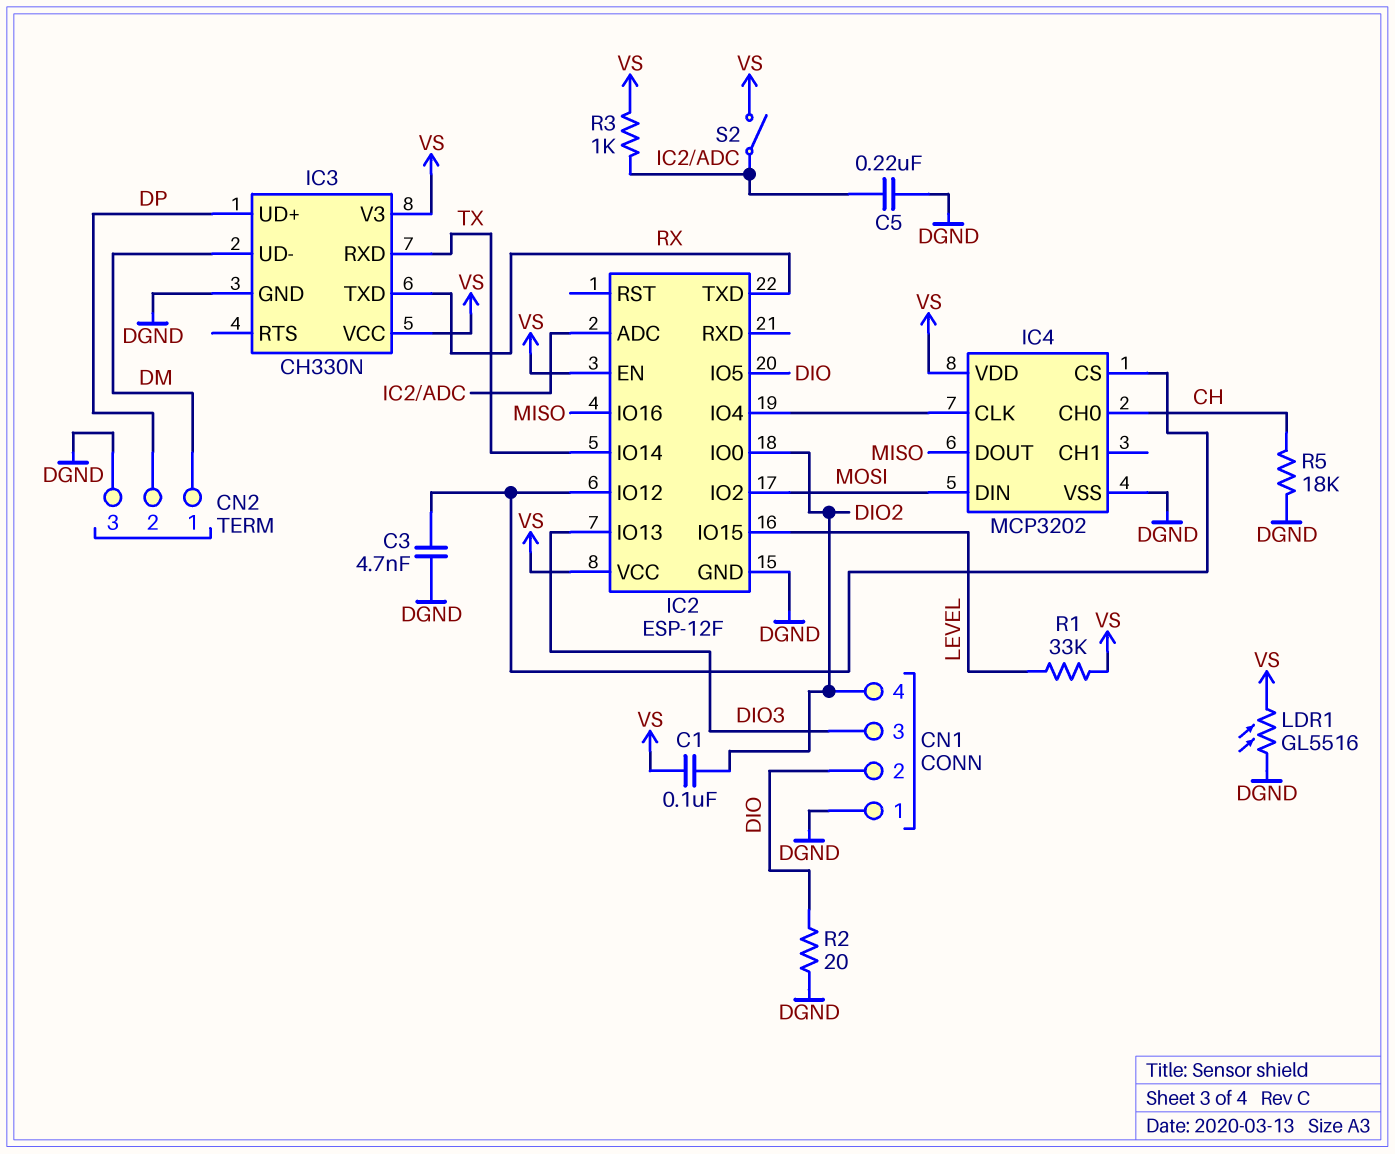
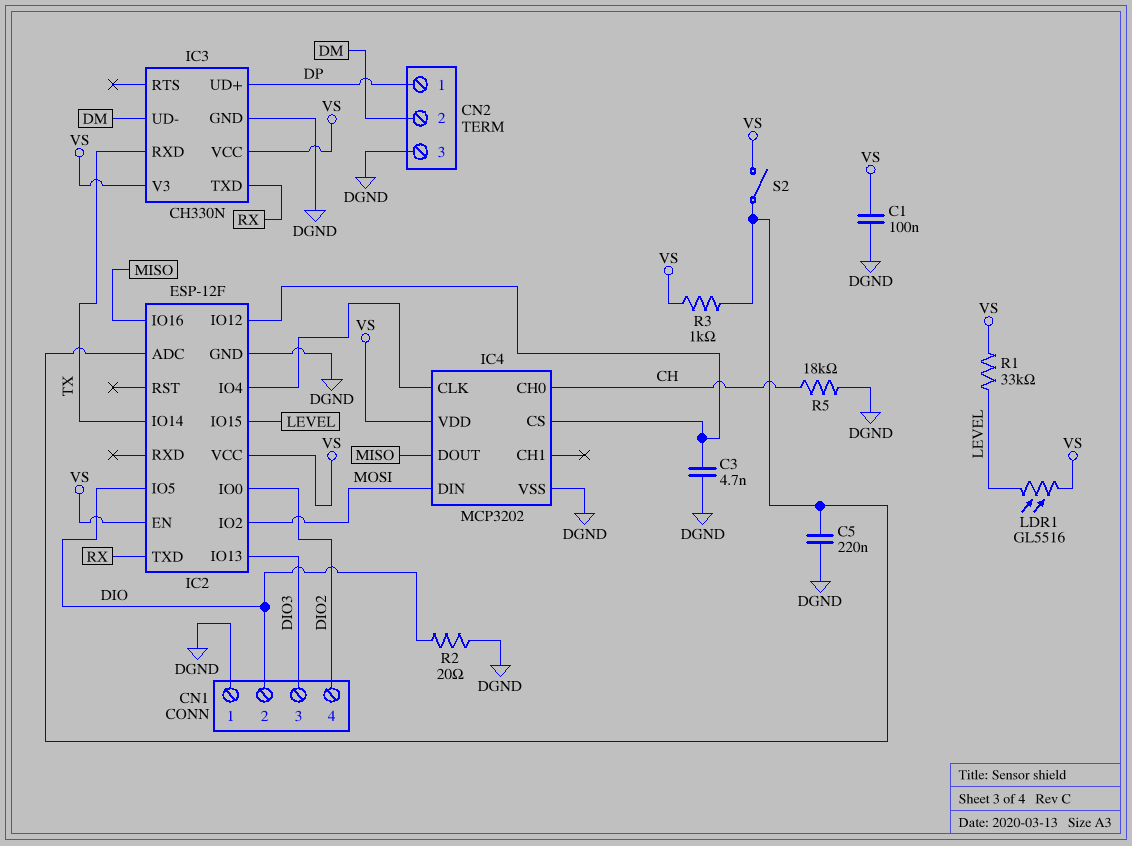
C1: 100nF (DIO2, VS) -> 100nF (DGND, VS)
CN2 pin 1: DM -> DP
CN2 pin 2: DP -> DM
LDR1: GL5516 (DGND, VS) -> GL5516 (LEVEL, VS)

